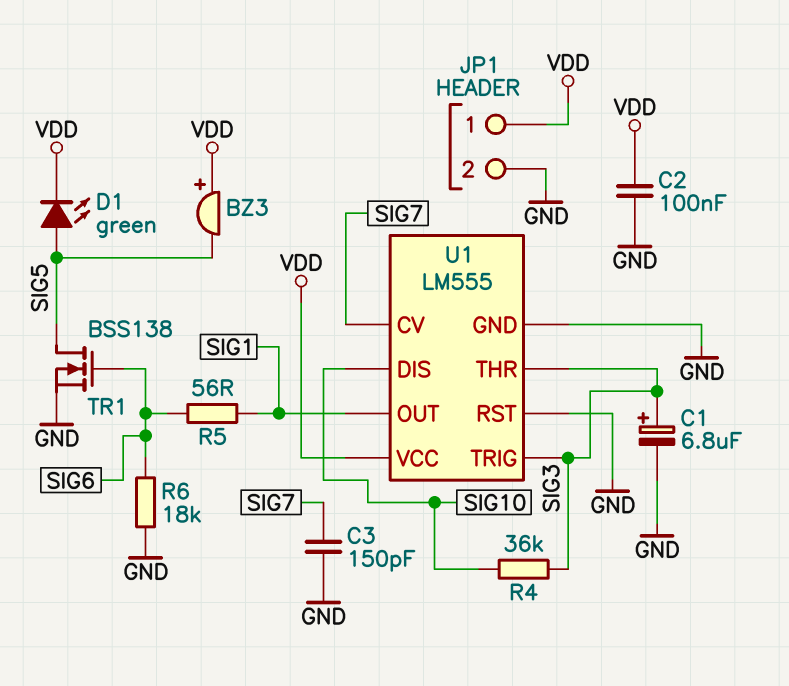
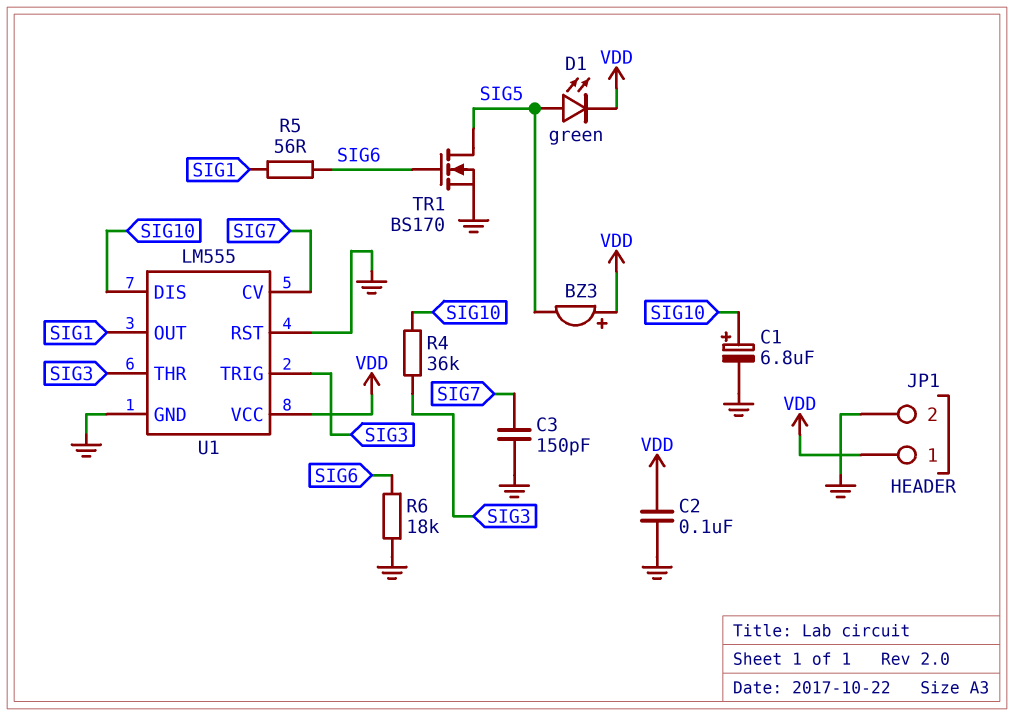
C1: 6.8uF (plus SIG3, minus GND) -> 6.8uF (plus SIG10, minus GND)
TR1: NMOS BSS138 (G SIG6, D SIG5, S GND) -> NMOS BS170 (G SIG6, D SIG5, S GND)

